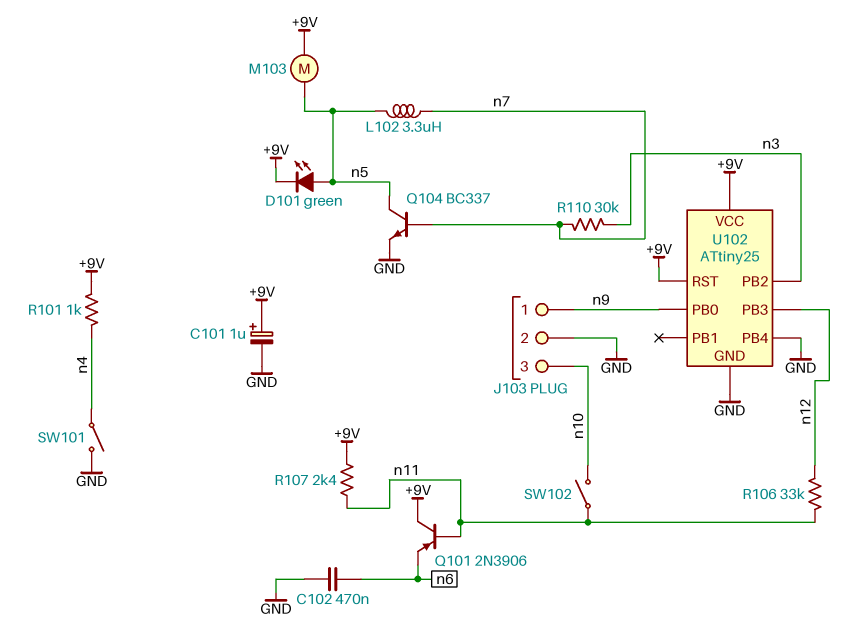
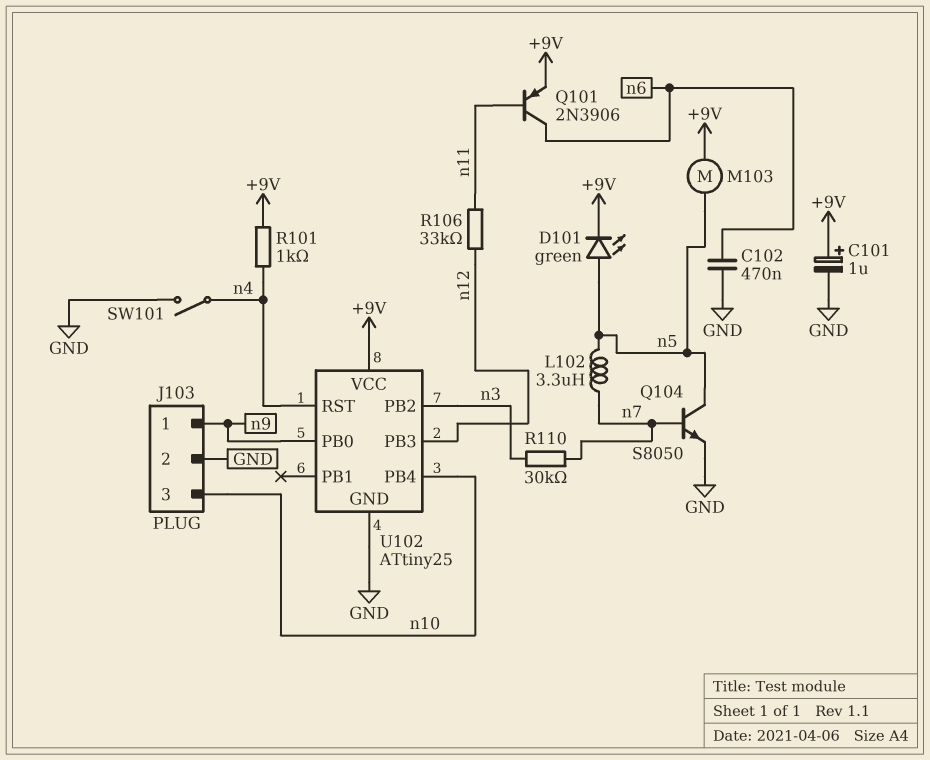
Q101: PNP 2N3906 (B n11, C +9V, E n6) -> PNP 2N3906 (B n11, C n6, E +9V)
Q104: NPN BC337 (B n7, C n5, E GND) -> NPN S8050 (B n7, C n5, E GND)
R107: 2.4k (+9V, n11) -> none
SW102: switch (n10, n11) -> none
U102 pin PB4: GND -> n10
U102 pin RST: +9V -> n4

